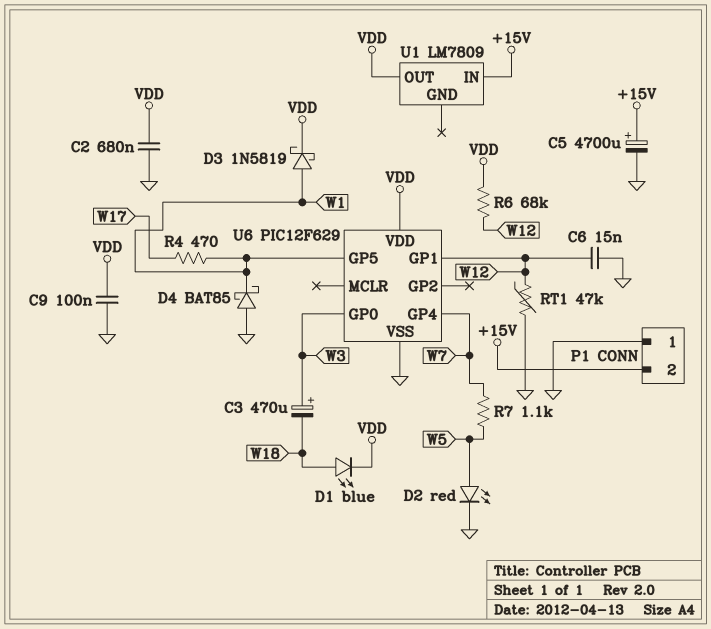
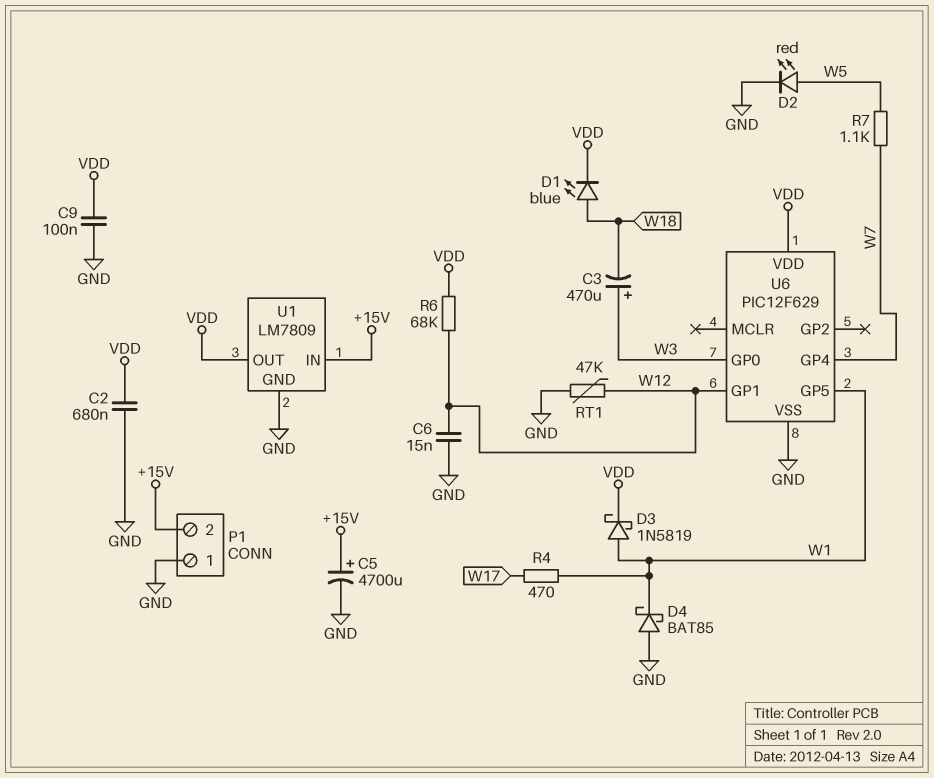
U1 pin GND: none -> GND

